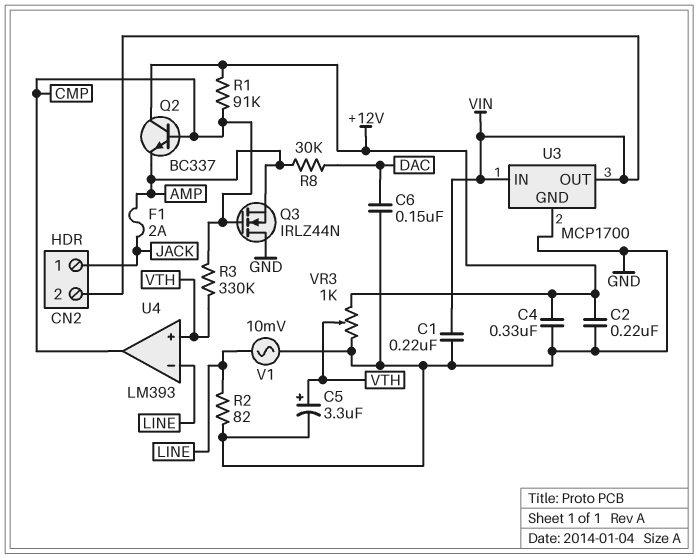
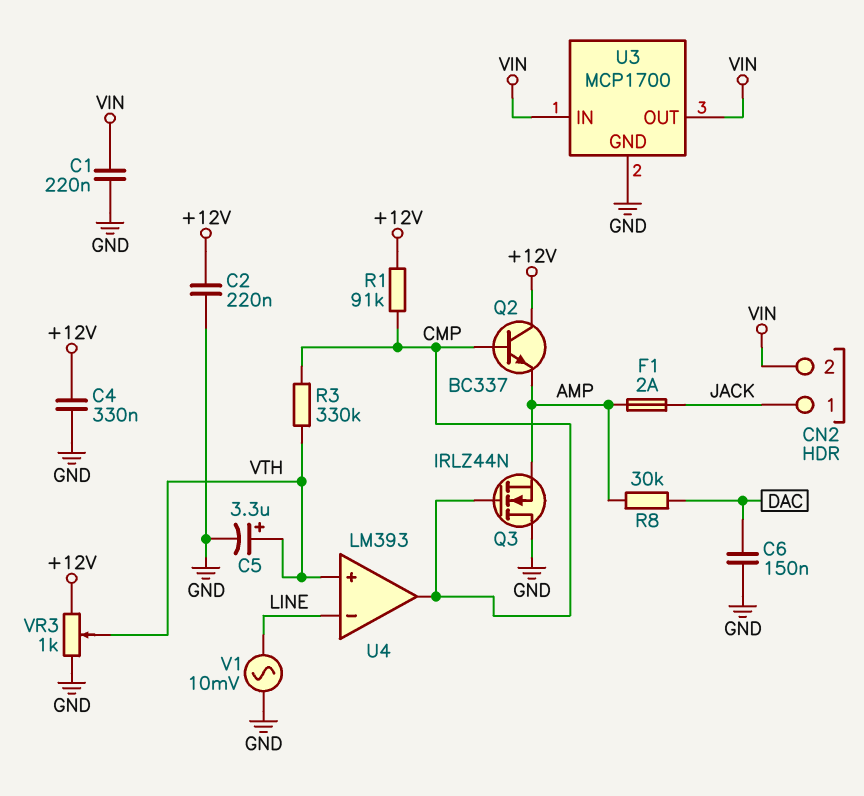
R2: 82 (GND, LINE) -> none

